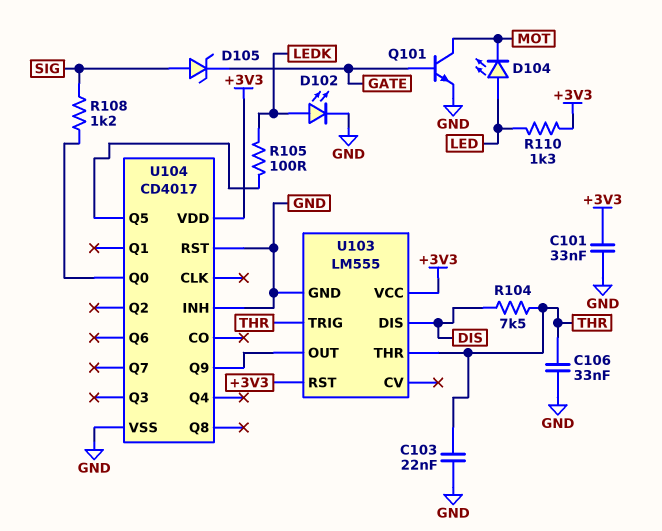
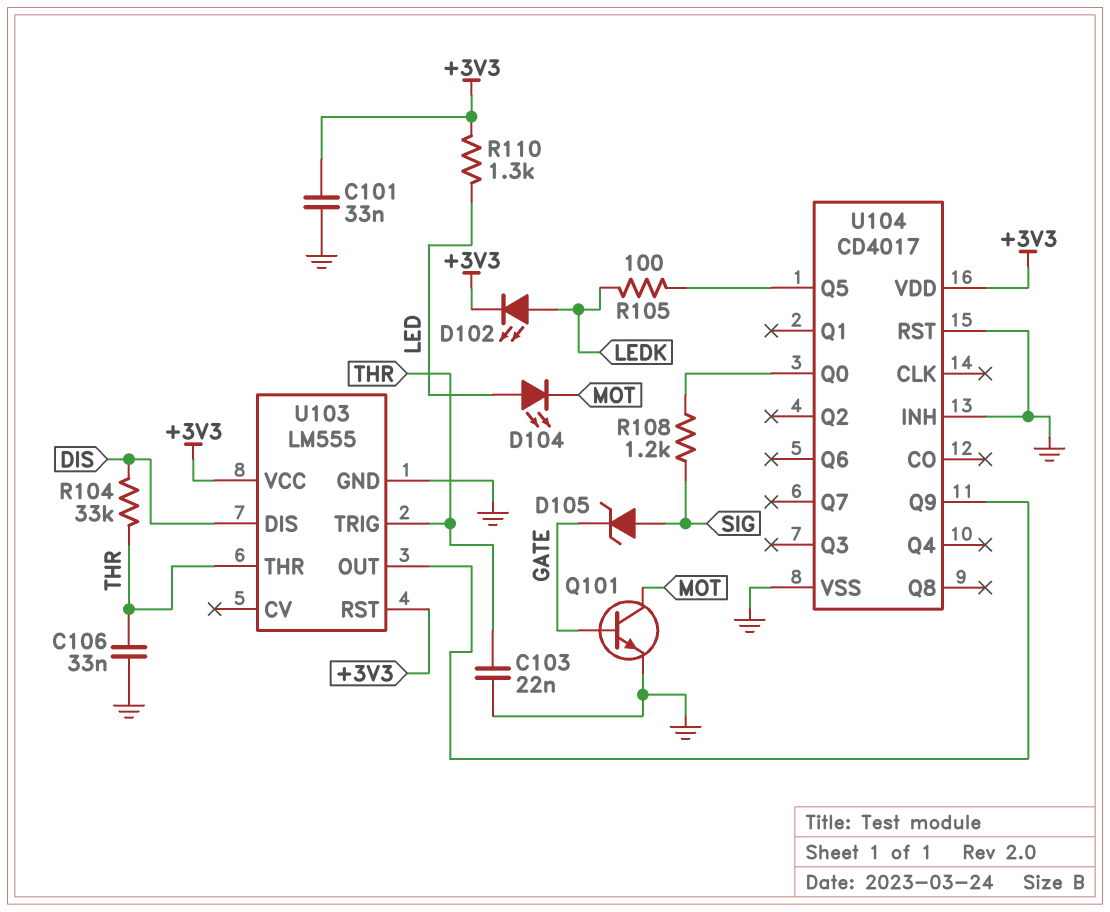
D102: LED (A LEDK, K GND) -> LED (A LEDK, K +3V3)
R104: 7.5k (DIS, THR) -> 33k (DIS, THR)

